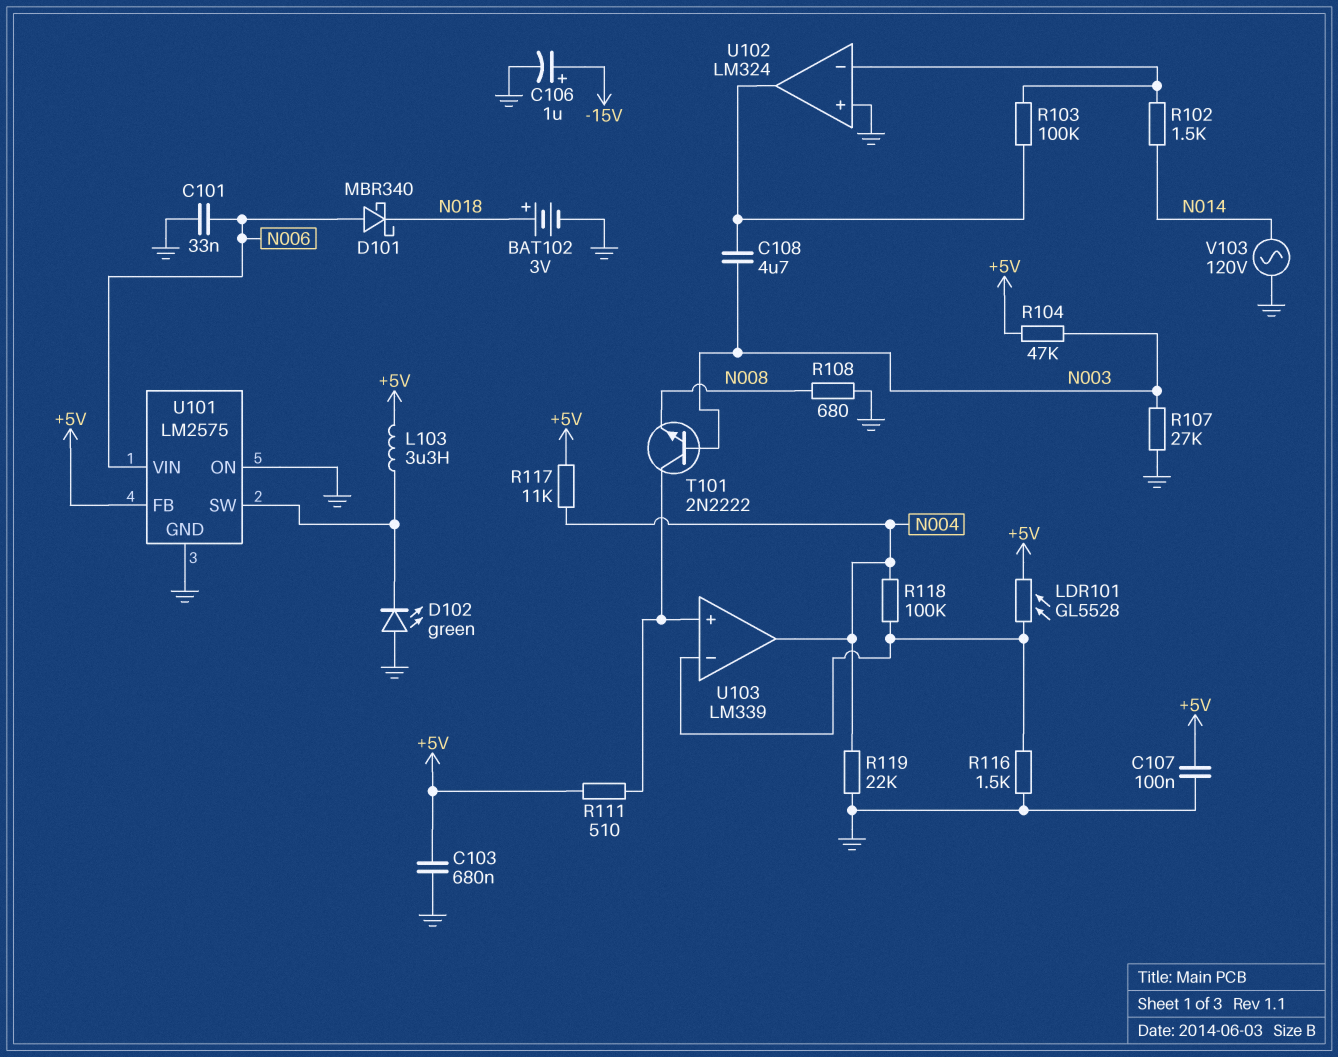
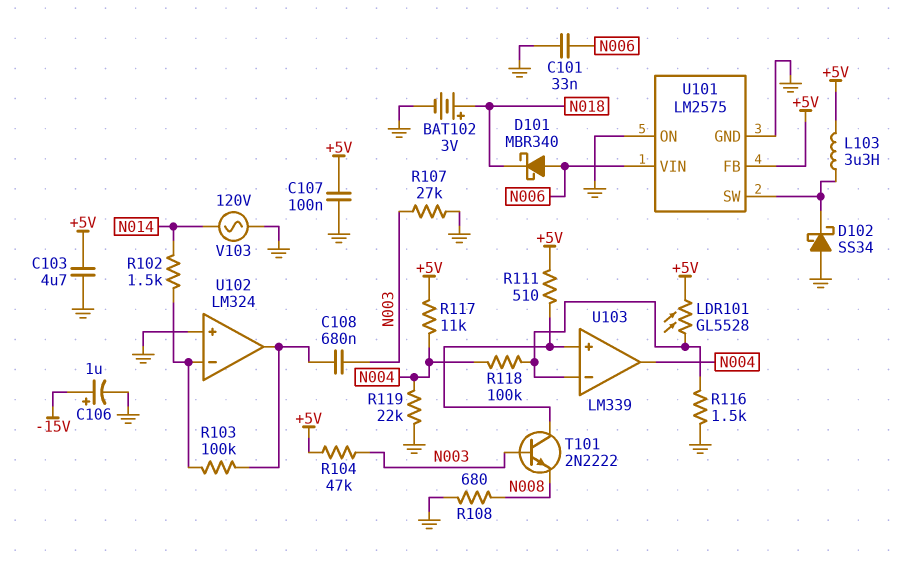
C103: 680nF (+5V, GND) -> 4.7uF (+5V, GND)
C108: 4.7uF (N003, U102/out) -> 680nF (N003, U102/out)
D102: LED green (A GND, K U101/SW) -> schottky SS34 (A GND, K U101/SW)

